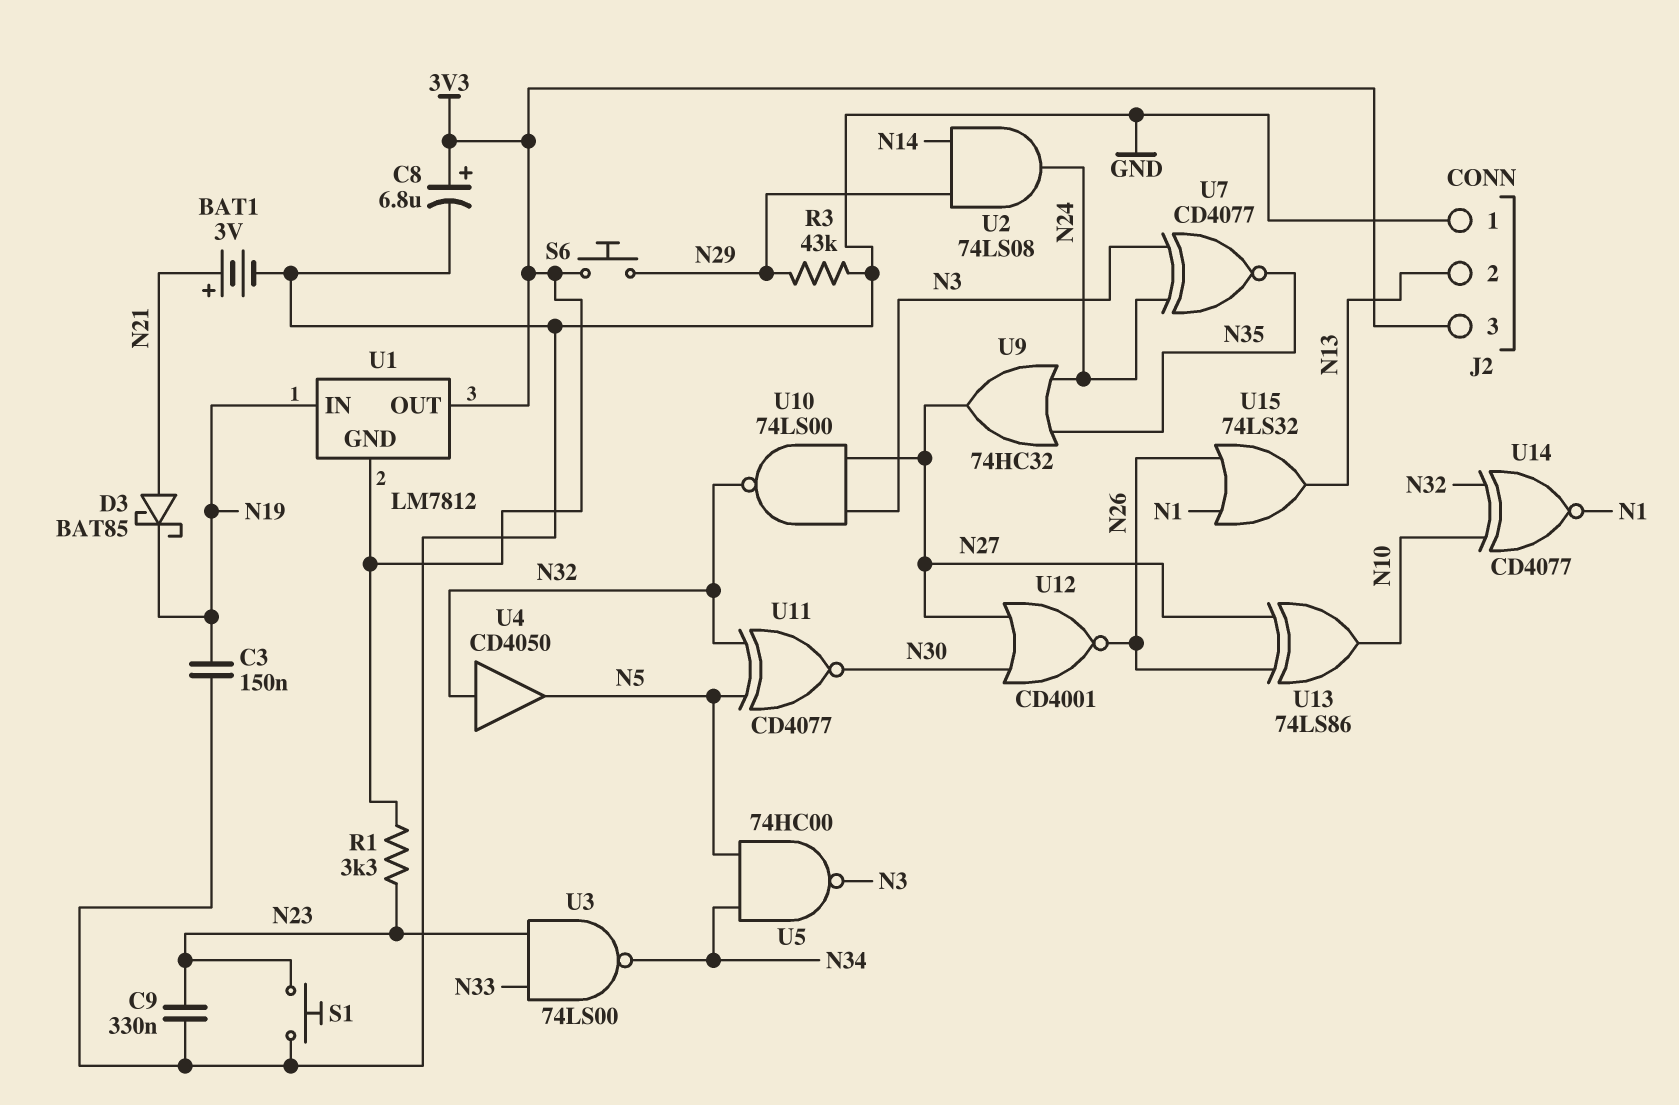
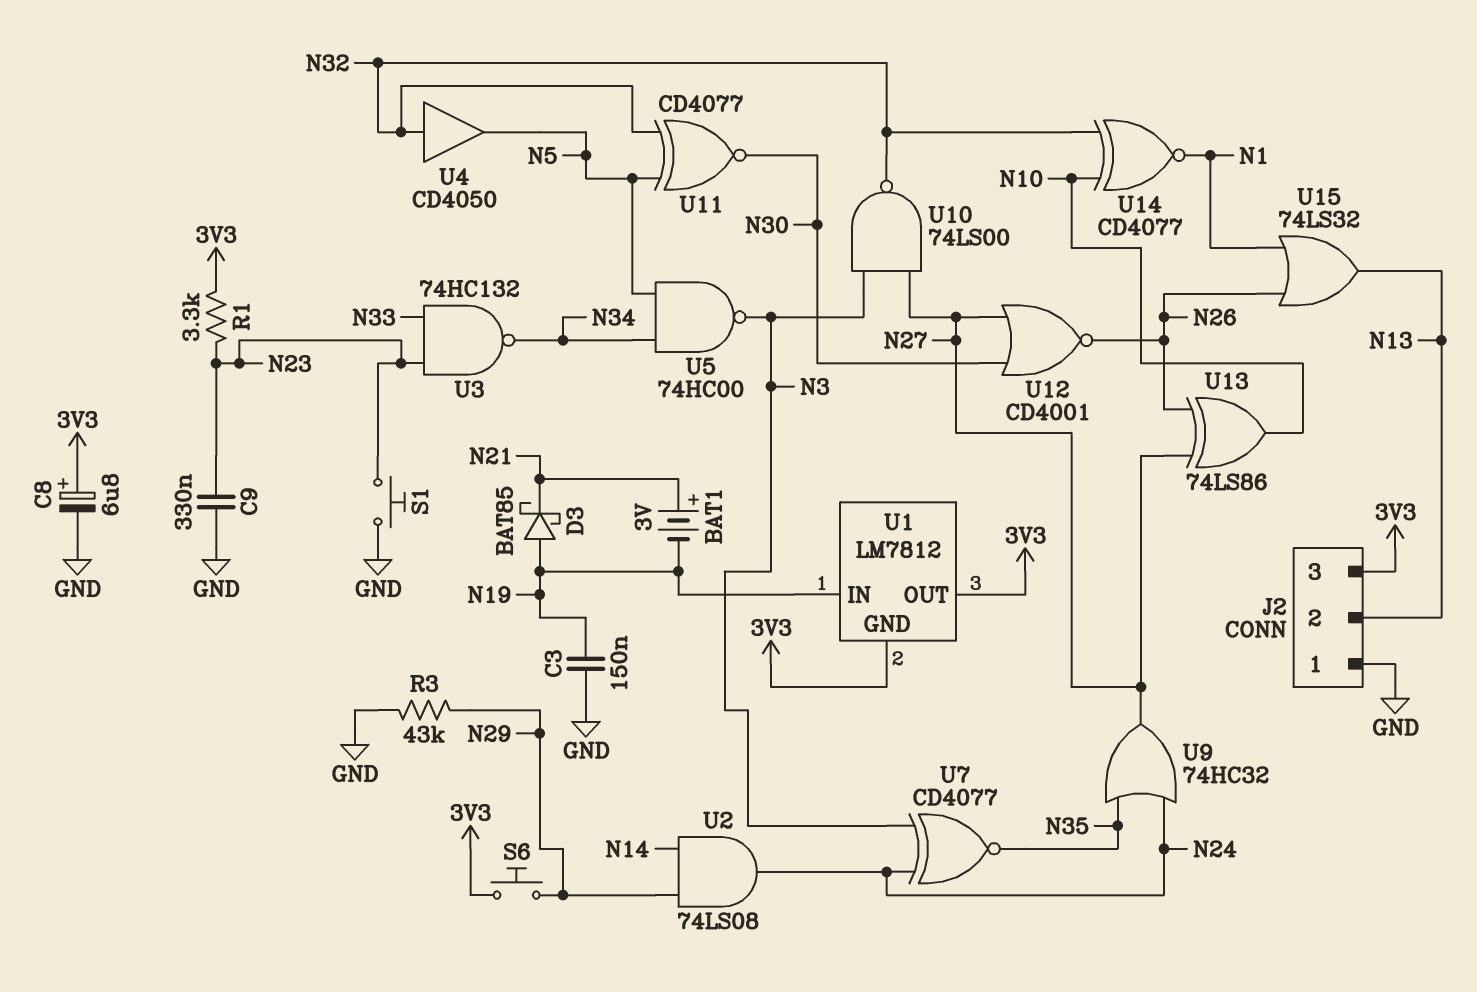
BAT1: 3V (plus N21, minus GND) -> 3V (plus N21, minus N19)
D3: schottky BAT85 (A N21, K N19) -> schottky BAT85 (A N19, K N21)
U3: NAND 74LS00 (in N23, in N33, out N34) -> NAND 74HC132 (in N23, in N33, out N34)

